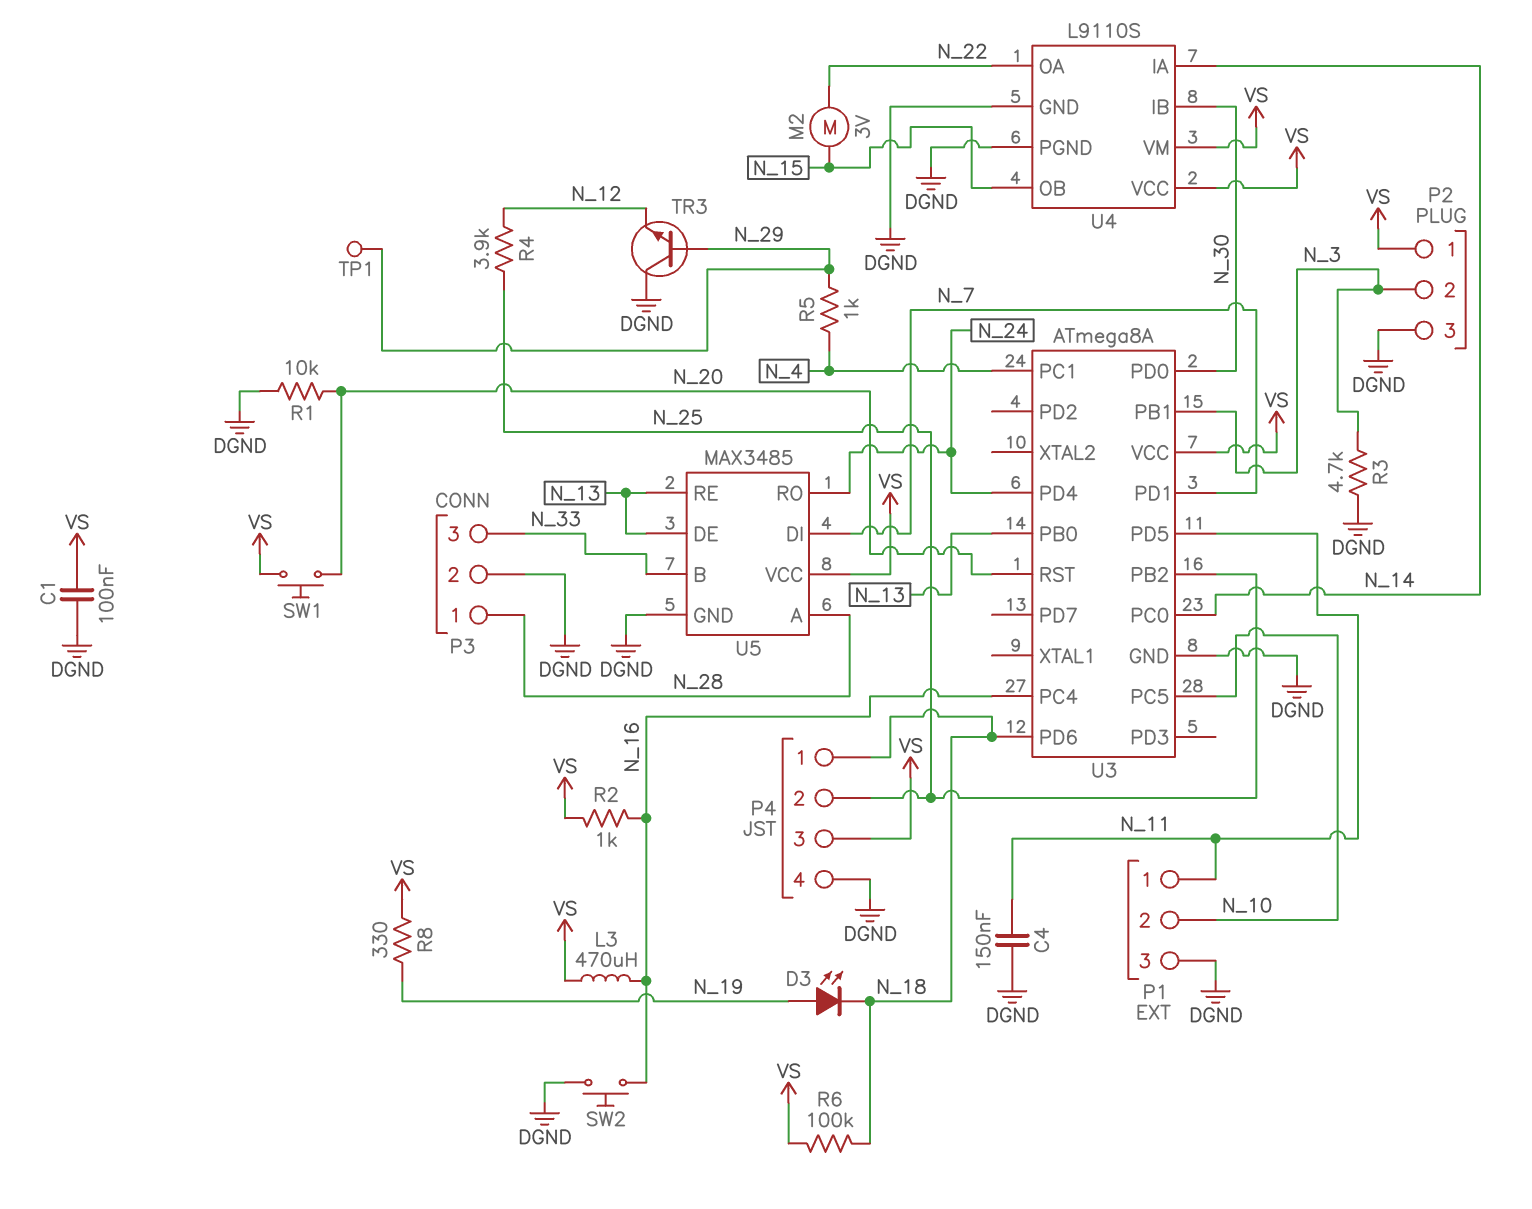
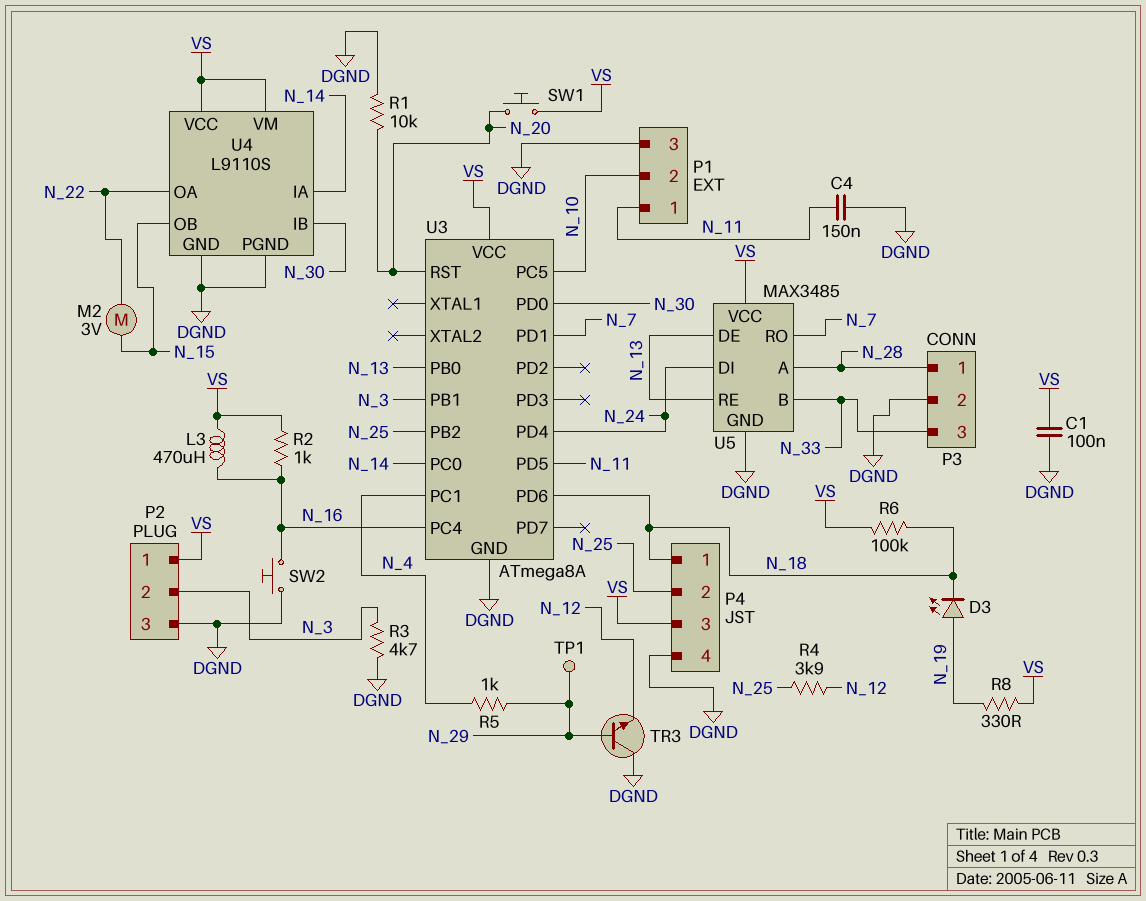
U5 pin DI: N_7 -> N_24
U5 pin RO: N_24 -> N_7

